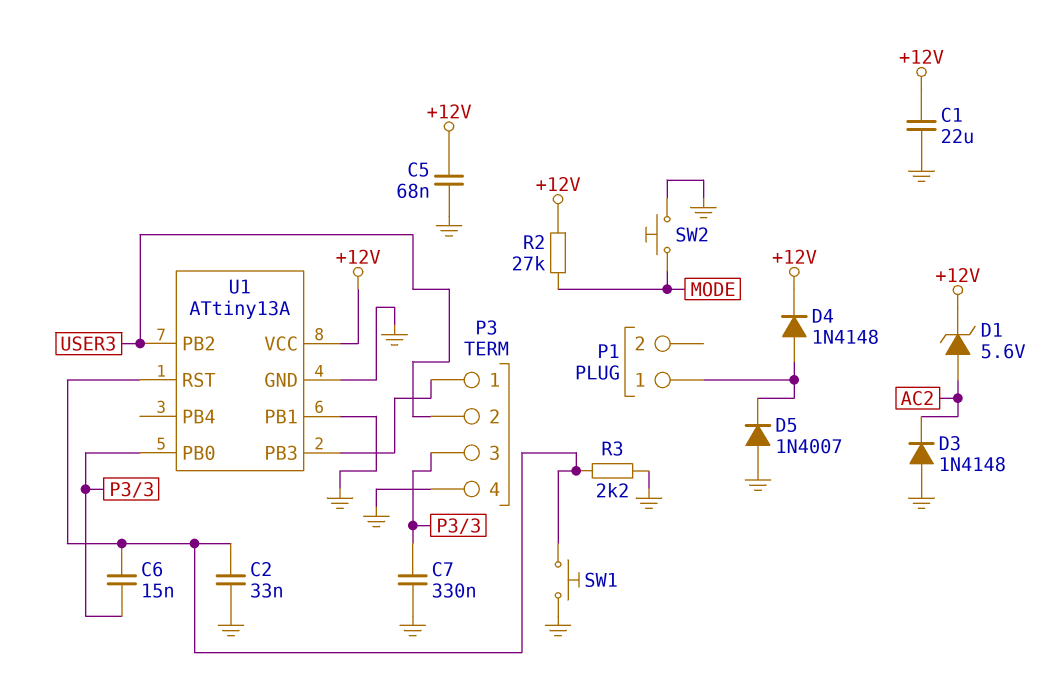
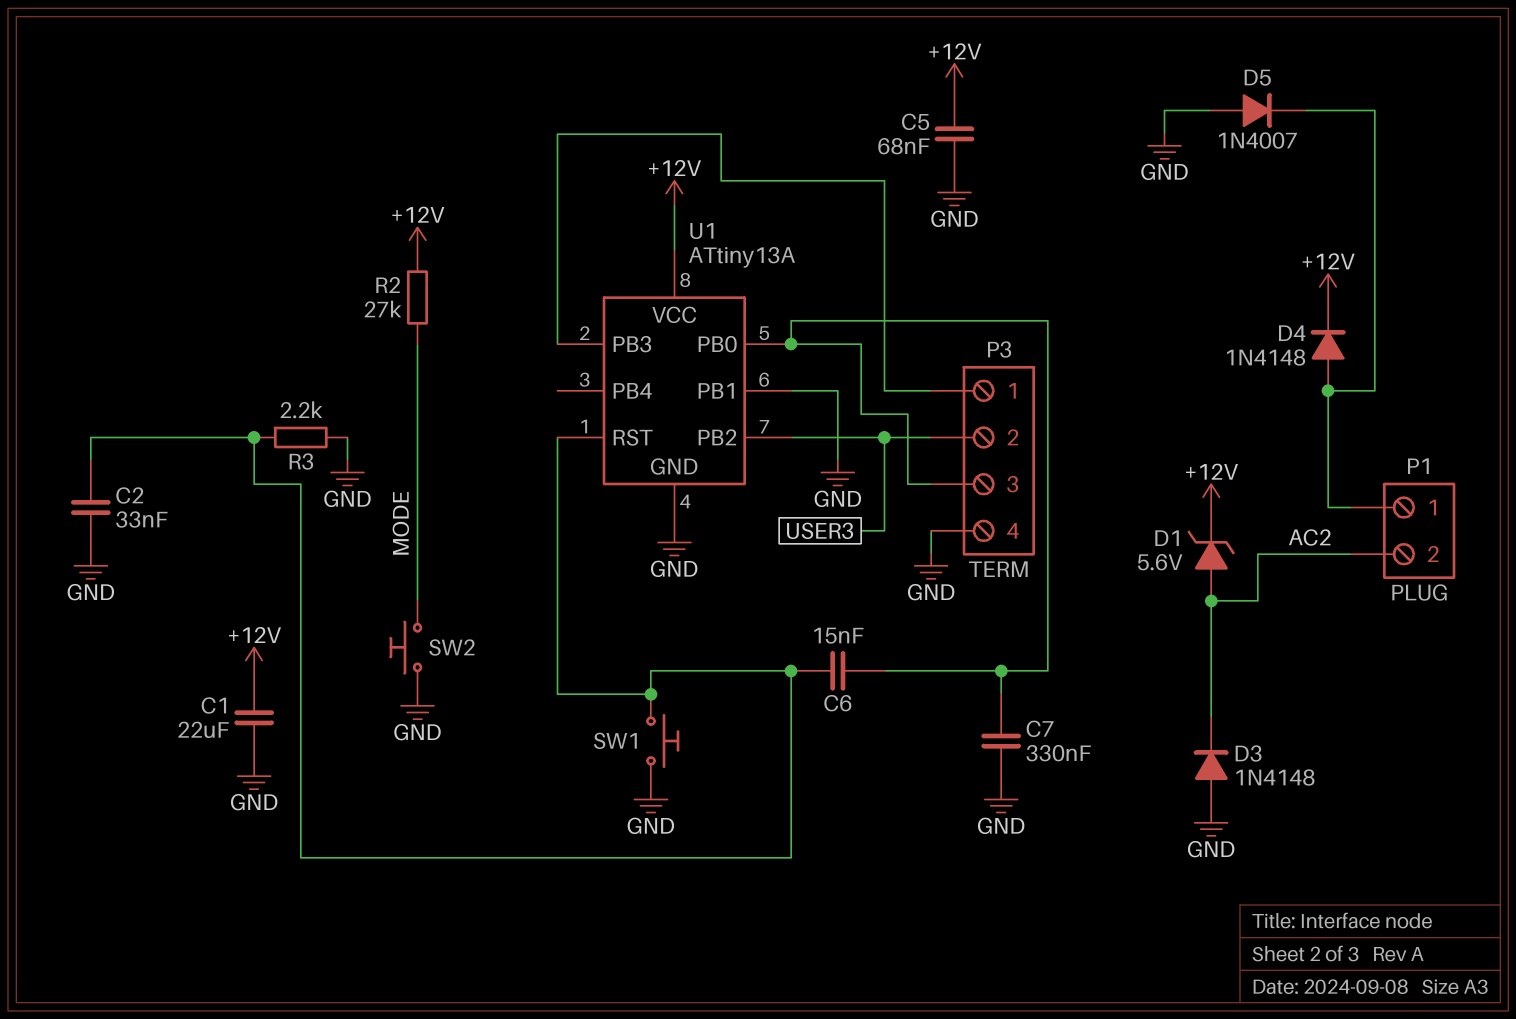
P1 pin 2: none -> AC2

